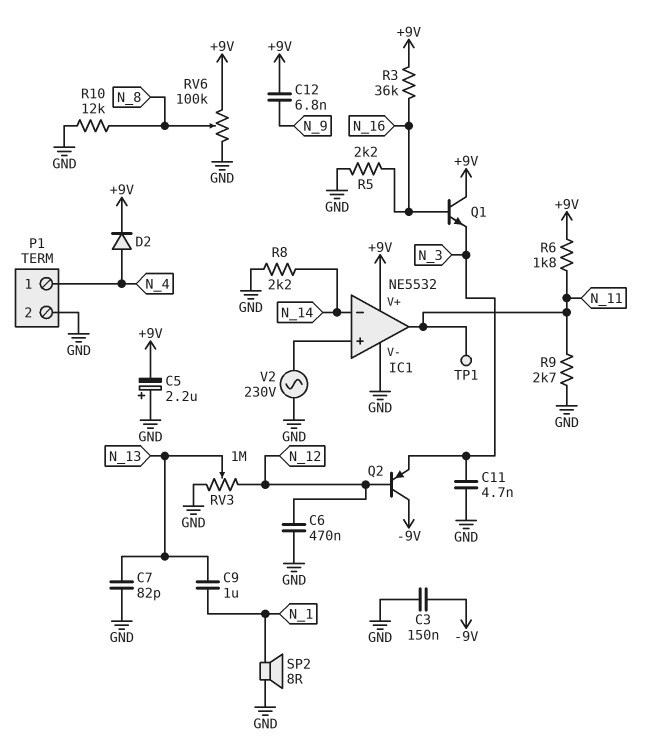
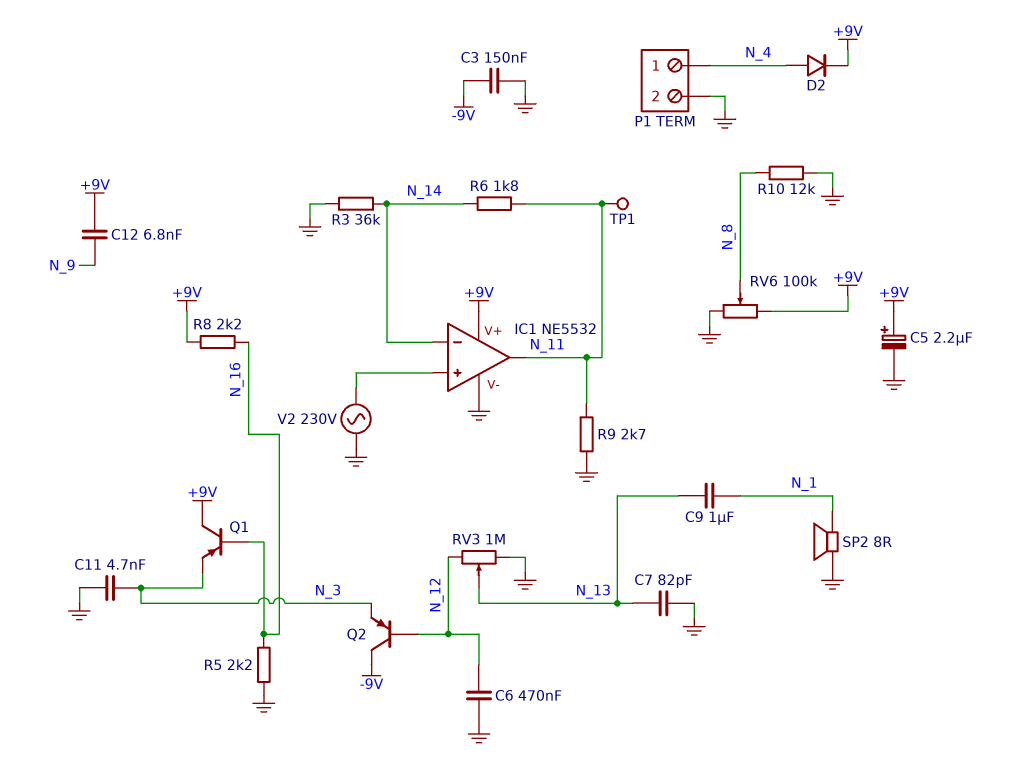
C5: 2.2uF (plus GND, minus +9V) -> 2.2uF (plus +9V, minus GND)
Q1: NPN (B N_16, C +9V, E N_3) -> PNP (B N_16, C +9V, E N_3)
R3: 36k (+9V, N_16) -> 36k (GND, N_14)
R6: 1.8k (+9V, N_11) -> 1.8k (N_11, N_14)
R8: 2.2k (GND, N_14) -> 2.2k (+9V, N_16)

